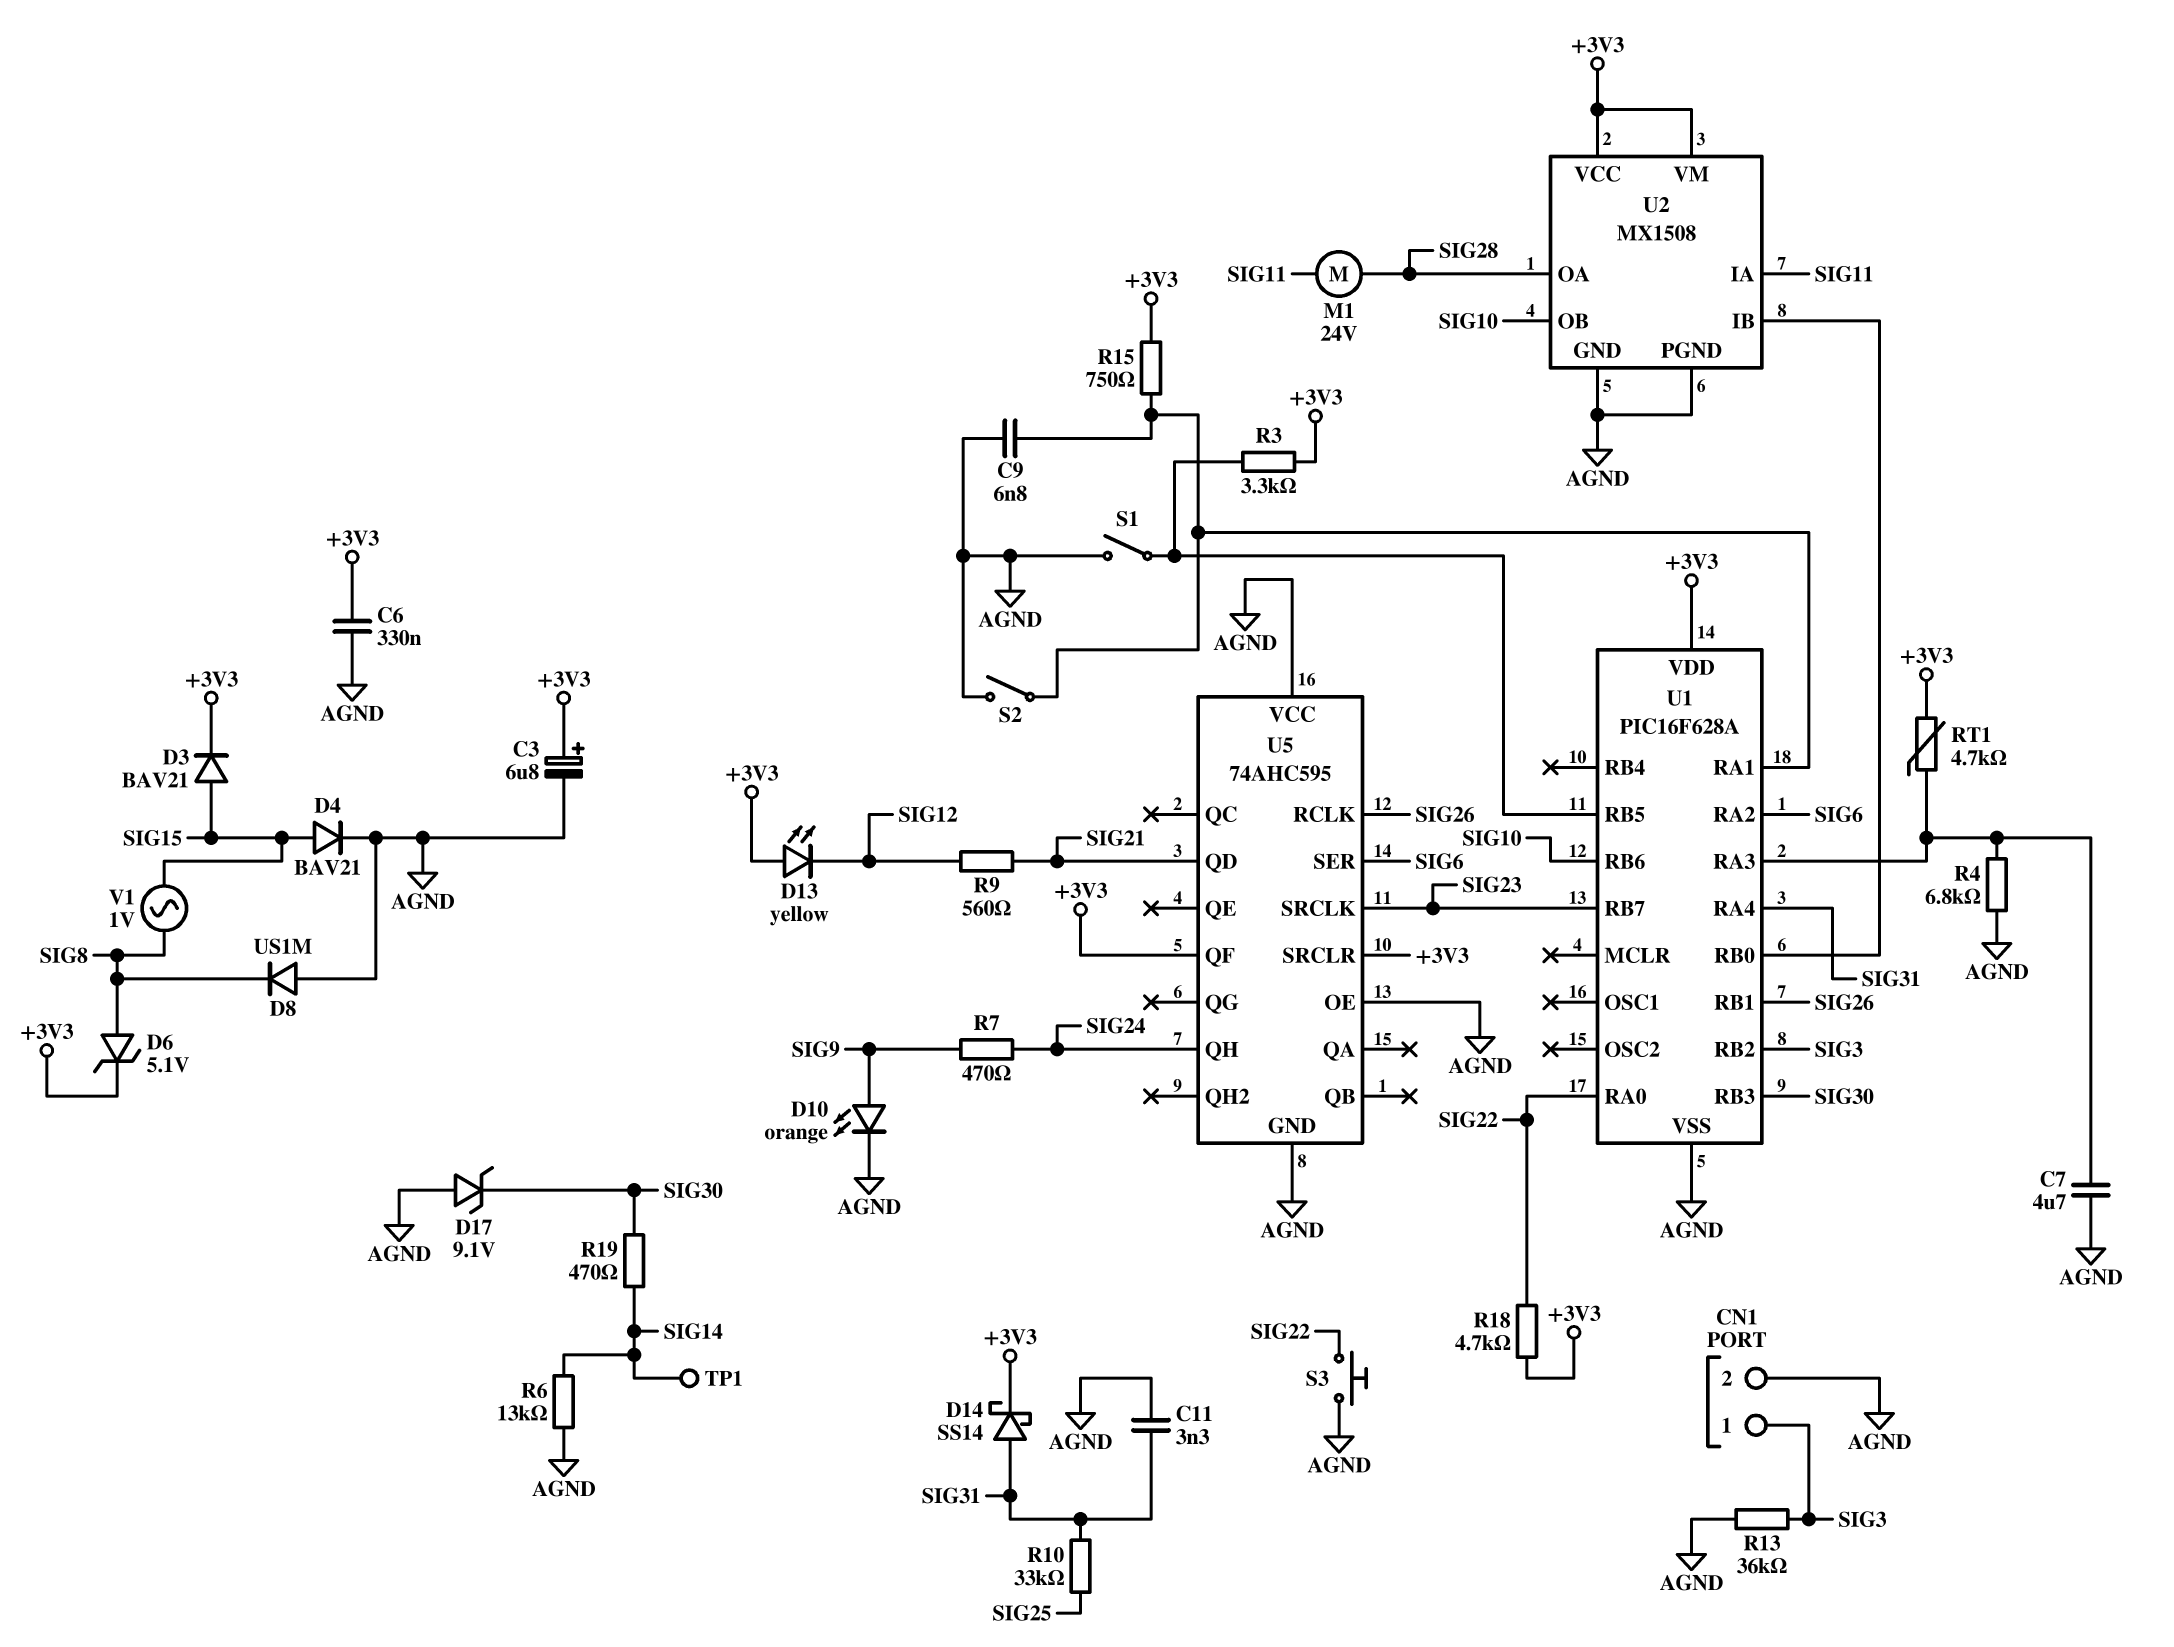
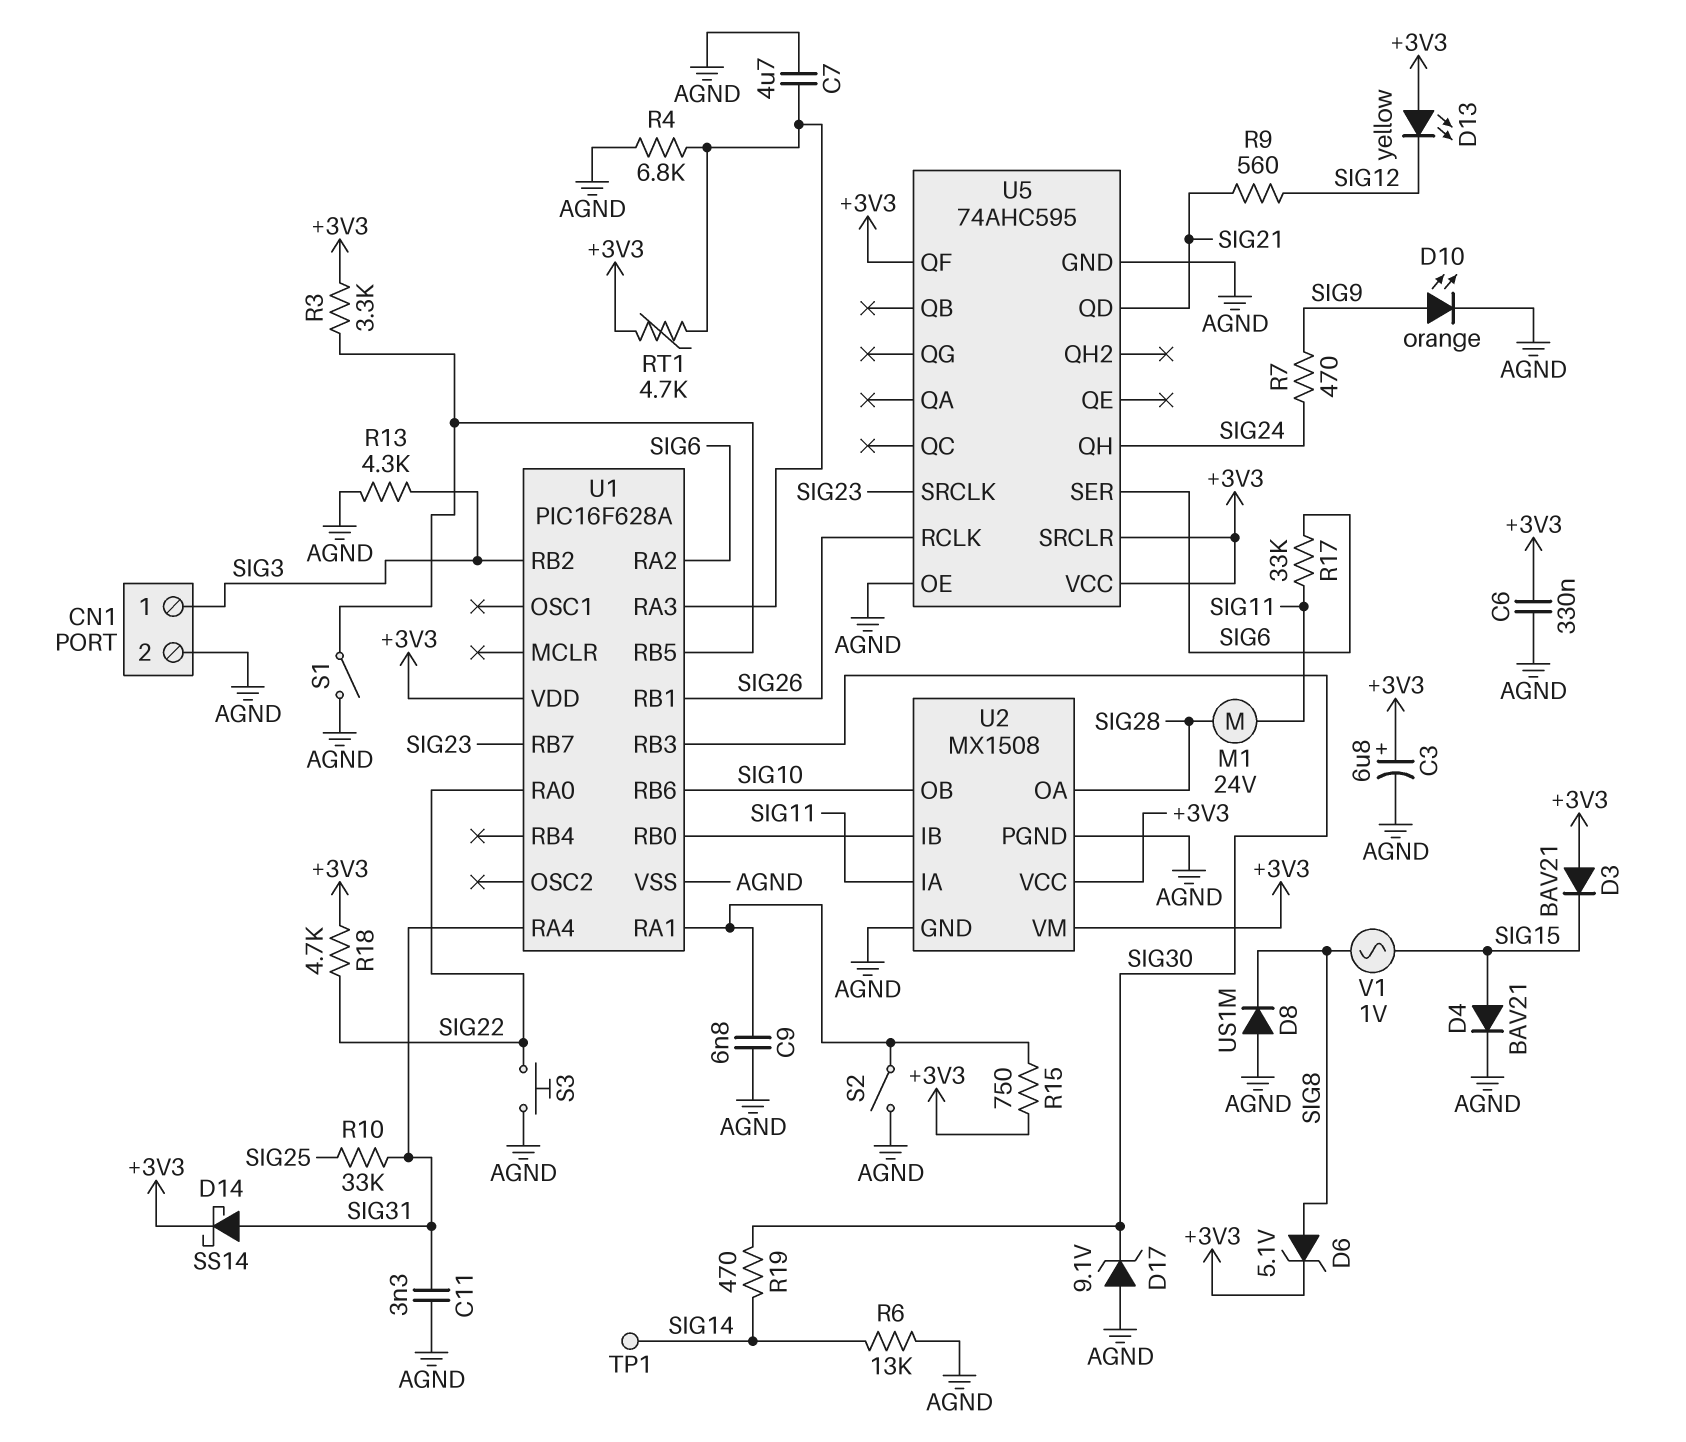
D3: diode BAV21 (A SIG15, K +3V3) -> diode BAV21 (A +3V3, K SIG15)
R13: 36k (AGND, SIG3) -> 4.3k (AGND, SIG3)
R17: none -> 33k (SIG6, SIG11)
U5 pin VCC: AGND -> +3V3

